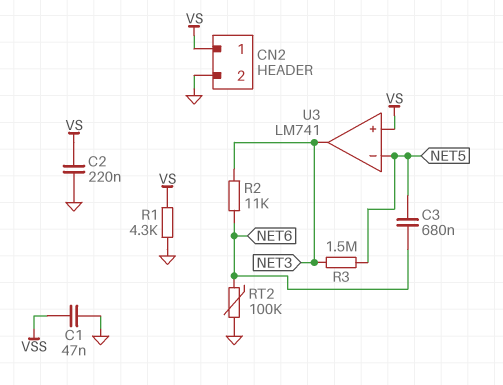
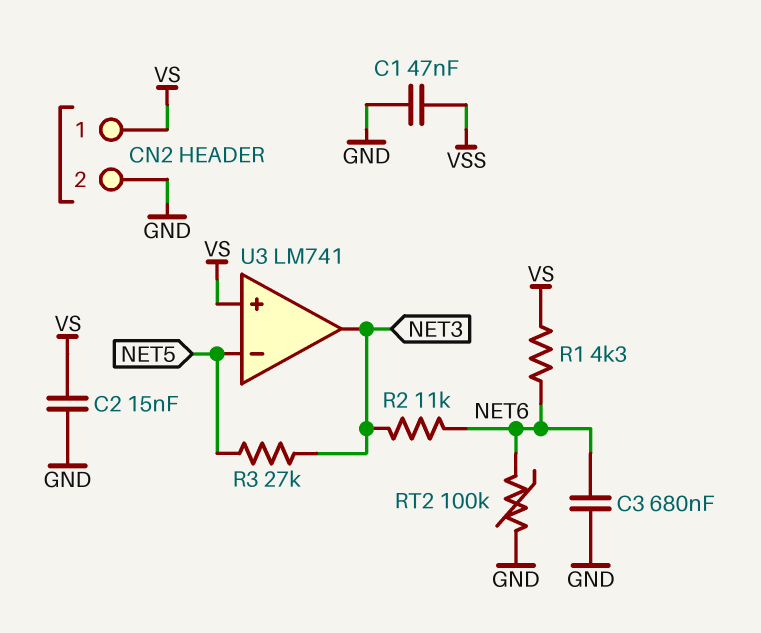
C2: 220nF (GND, VS) -> 15nF (GND, VS)
C3: 680nF (NET5, NET6) -> 680nF (GND, NET6)
R1: 4.3k (GND, VS) -> 4.3k (NET6, VS)
R3: 1.5M (NET3, NET5) -> 27k (NET3, NET5)

